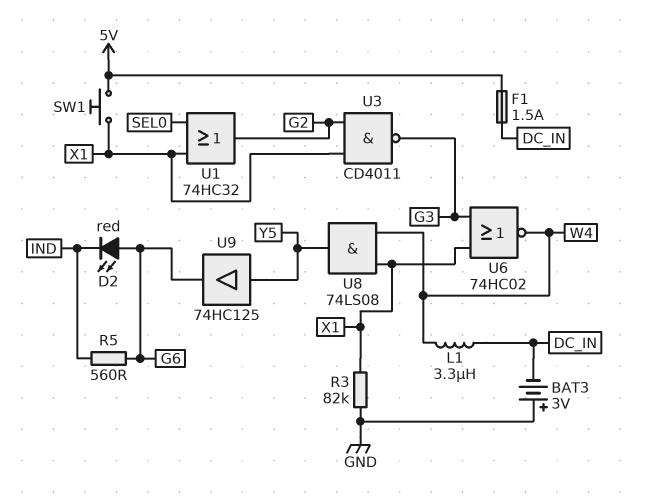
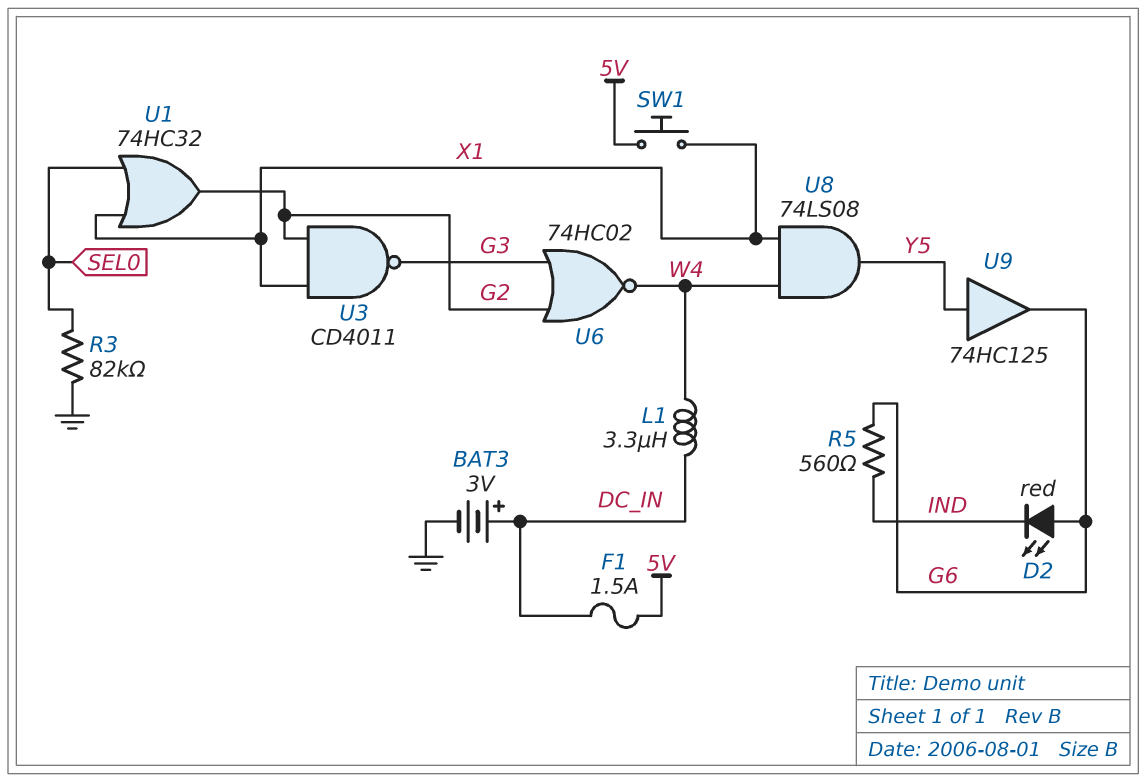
BAT3: 3V (plus GND, minus DC_IN) -> 3V (plus DC_IN, minus GND)
R3: 82k (GND, X1) -> 82k (GND, SEL0)
U6: NOR 74HC02 (in G3, in X1, out W4) -> NOR 74HC02 (in G2, in G3, out W4)

